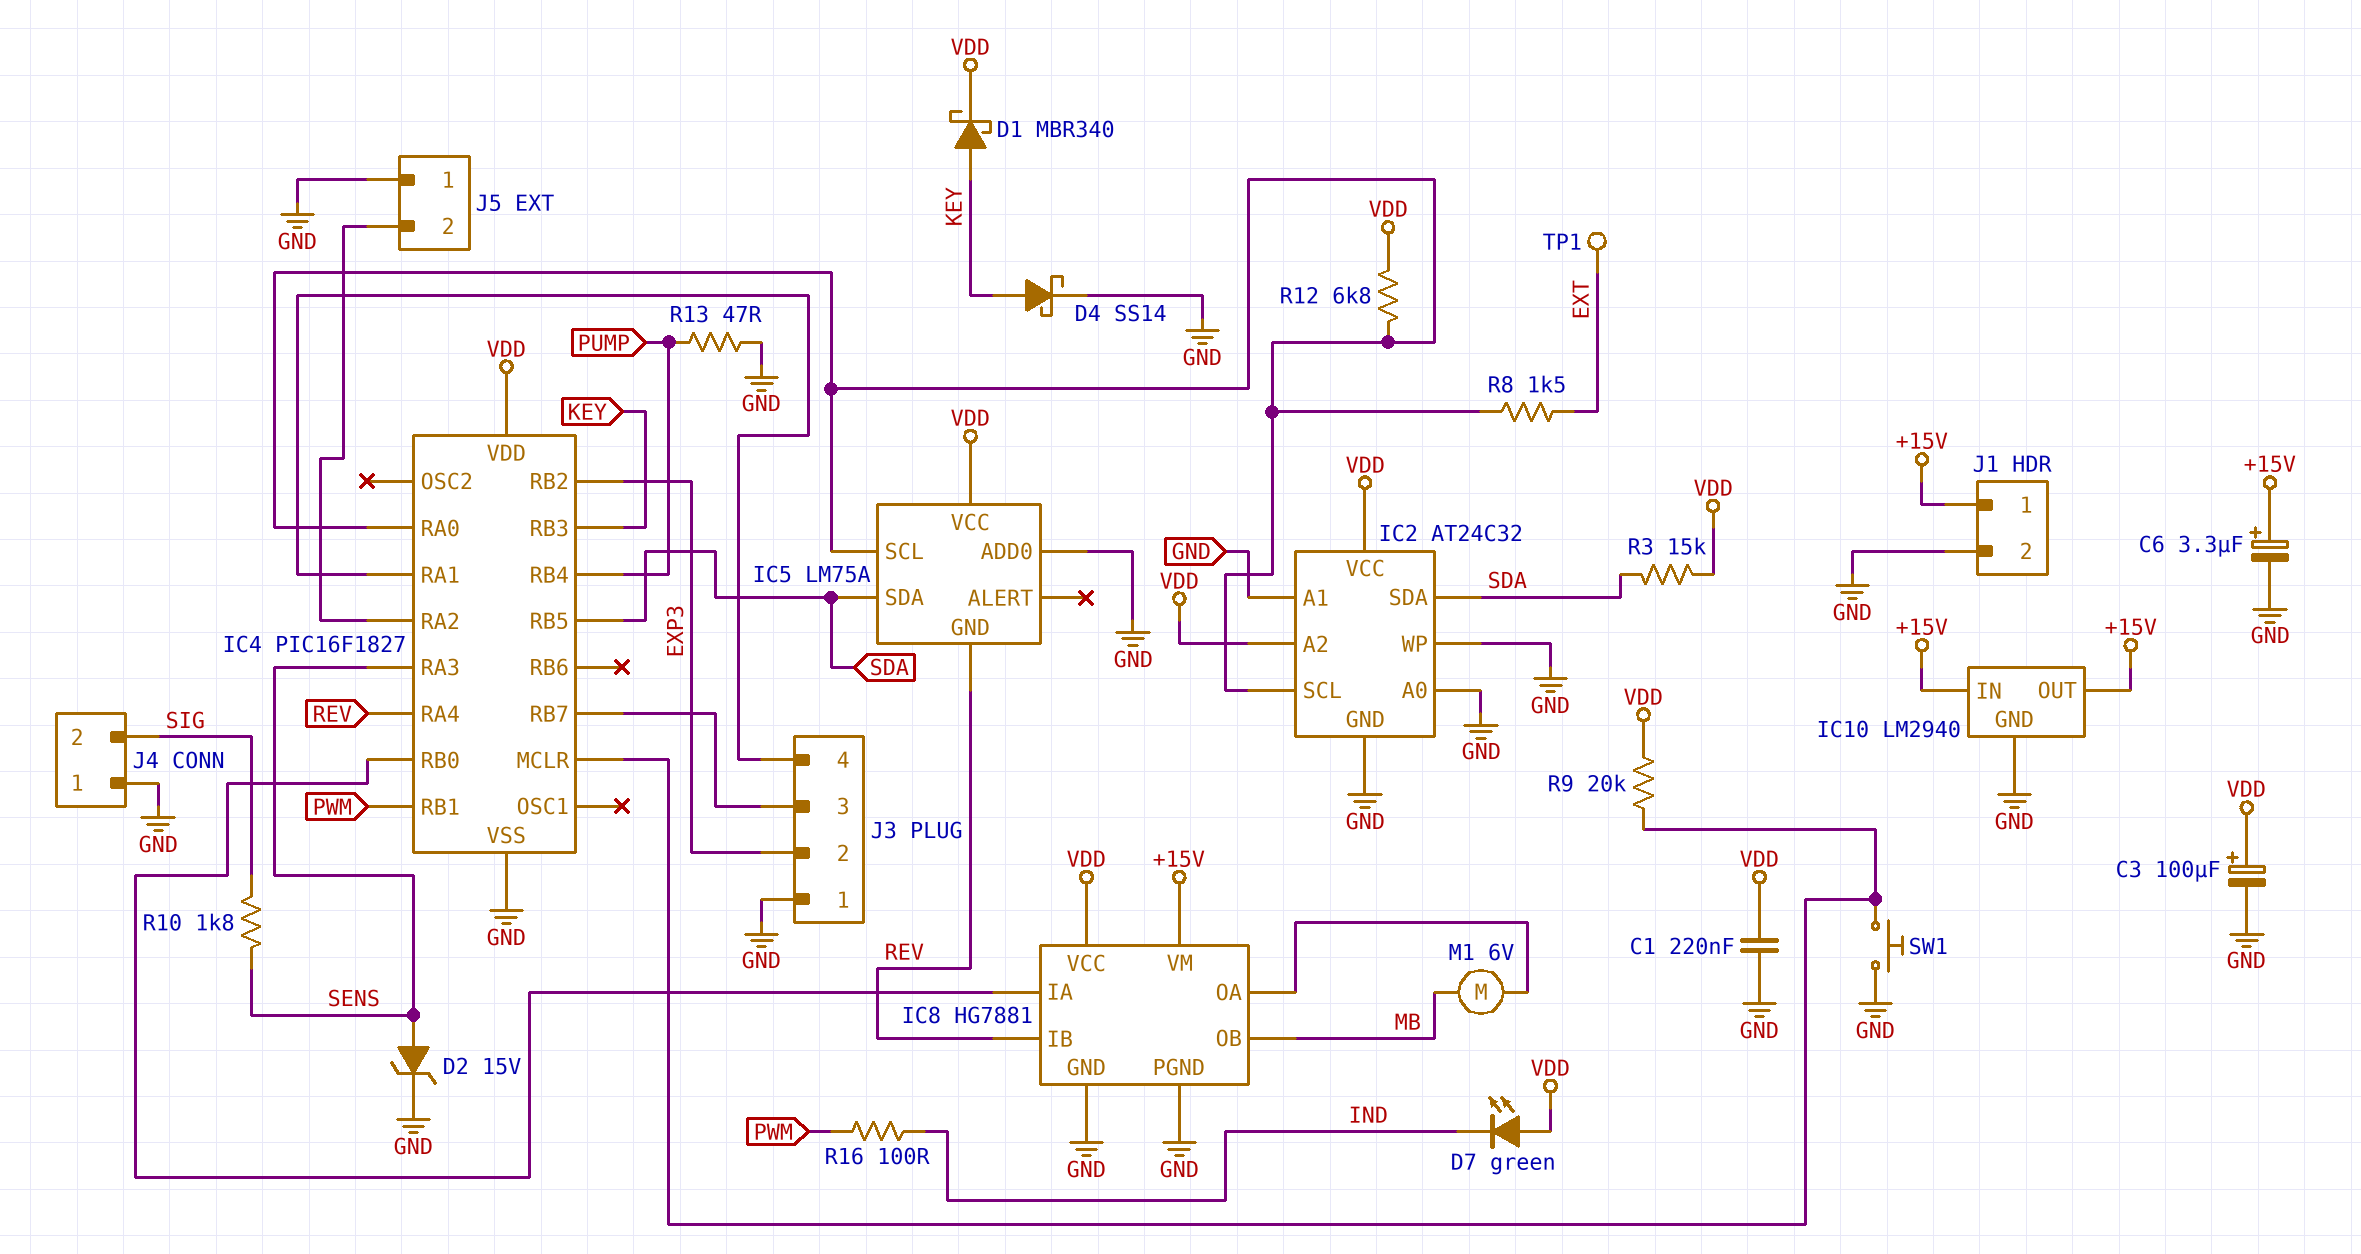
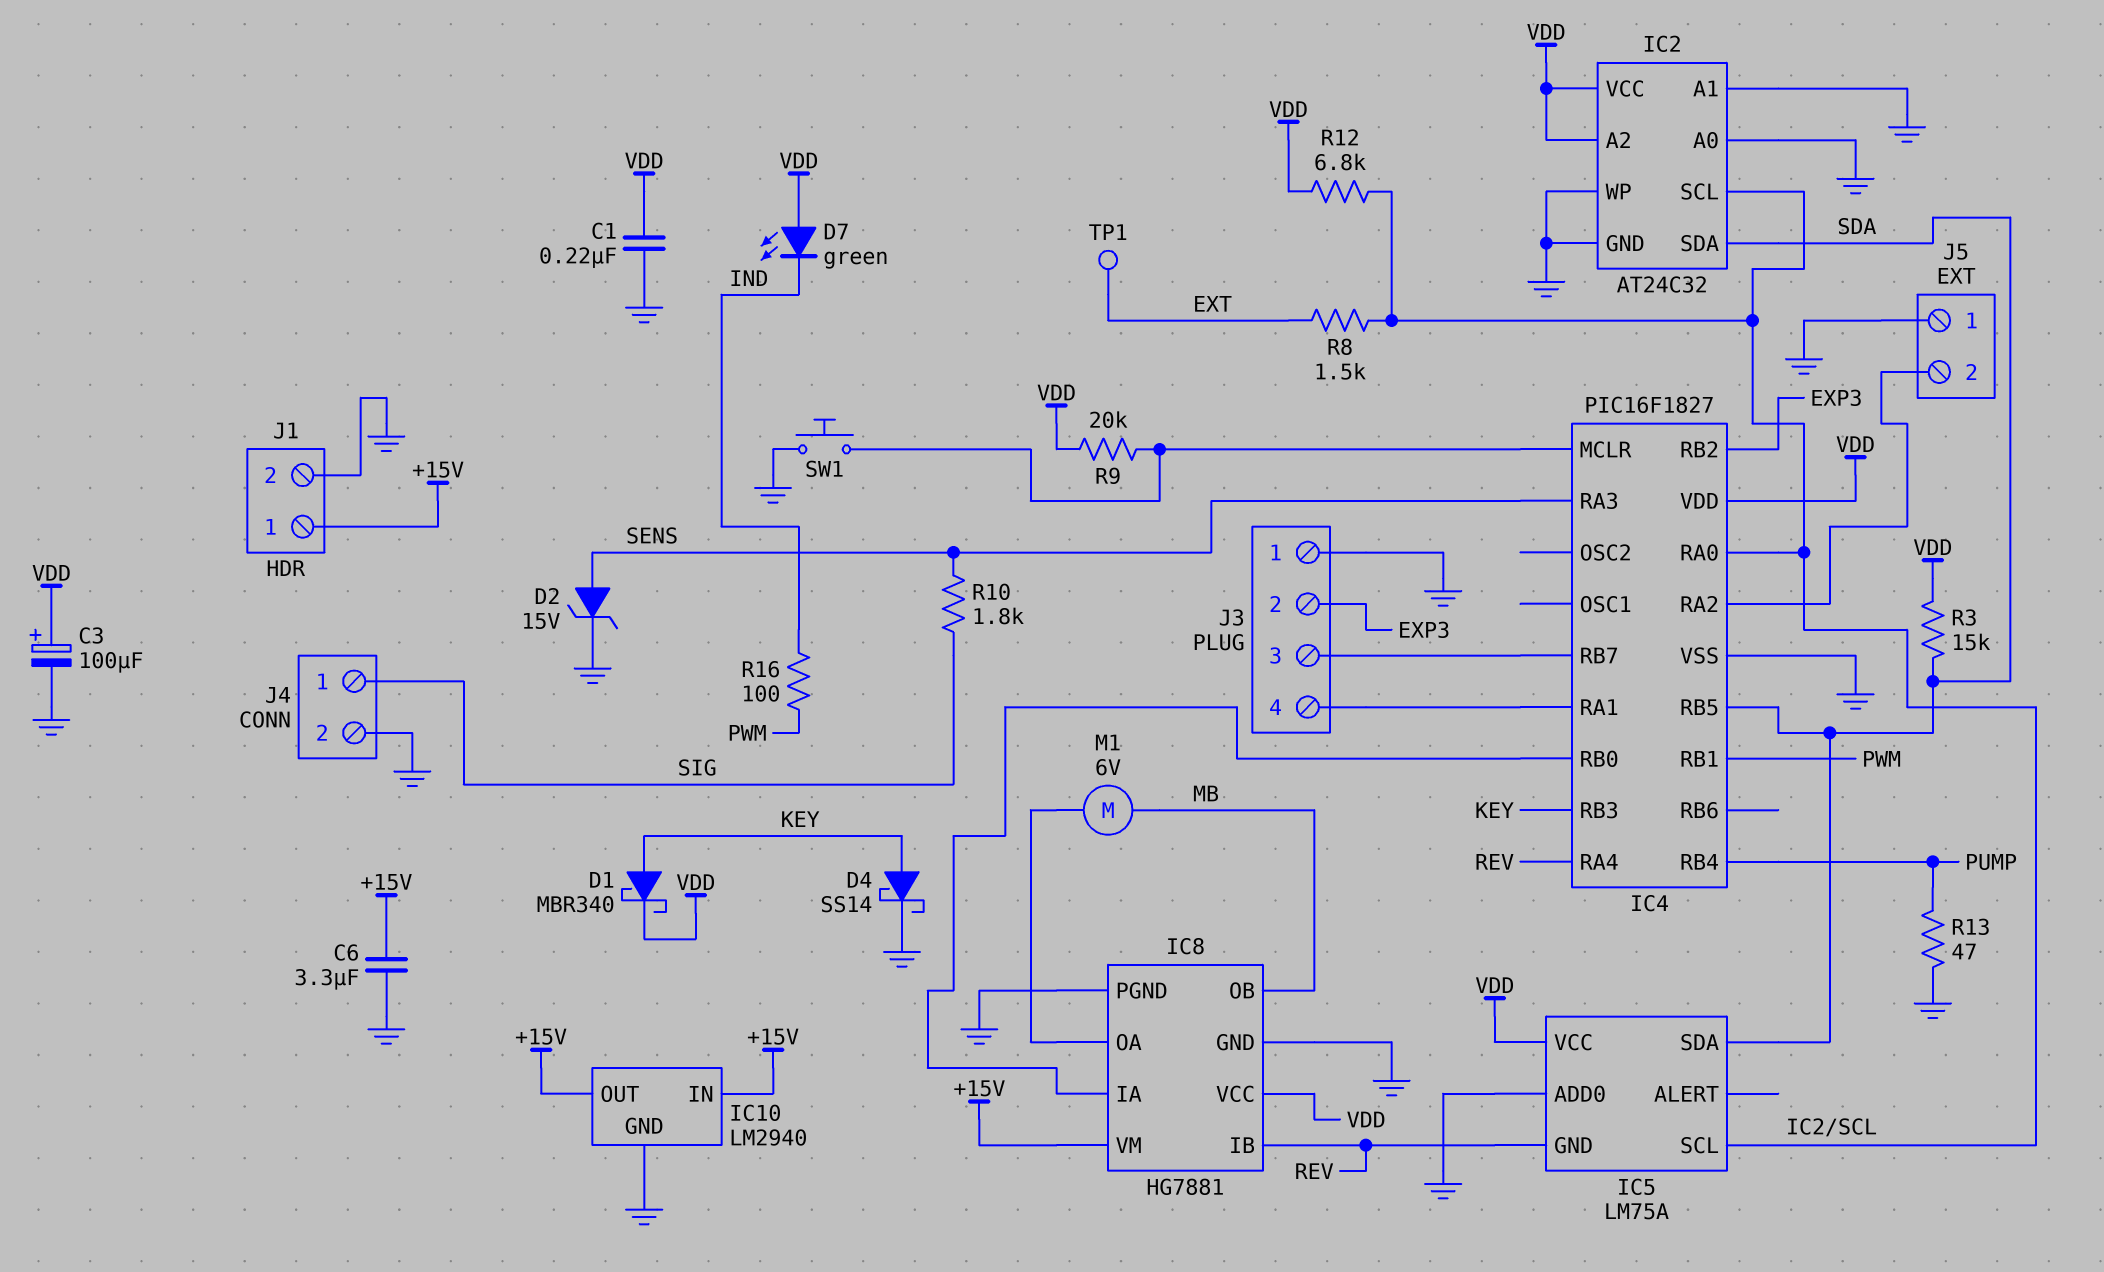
C6: 3.3uF (plus +15V, minus GND) -> 3.3uF (+15V, GND)
J4 pin 1: GND -> SIG
J4 pin 2: SIG -> GND

